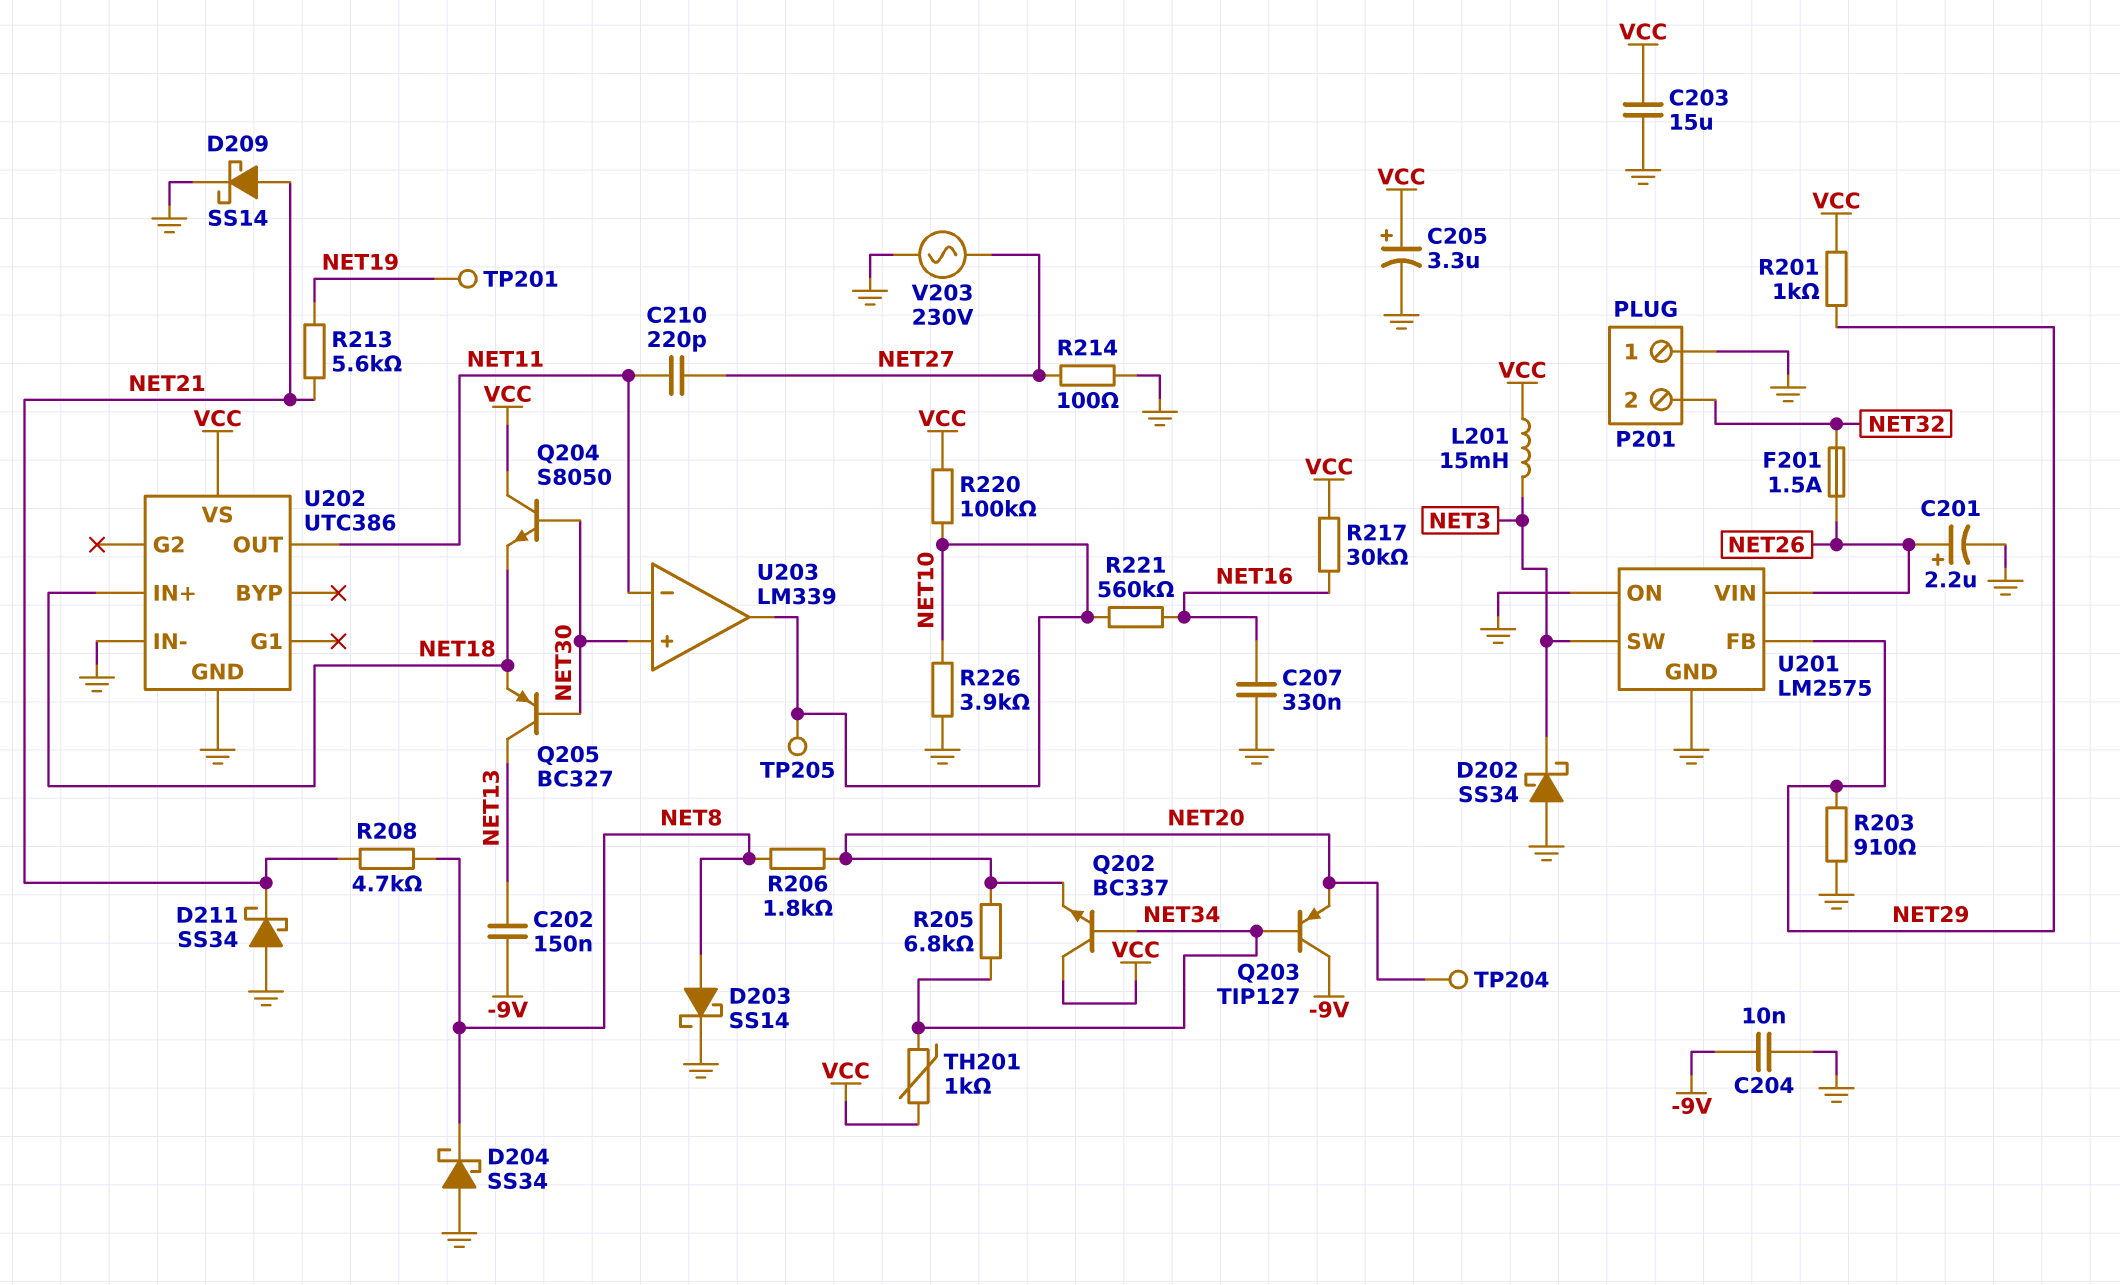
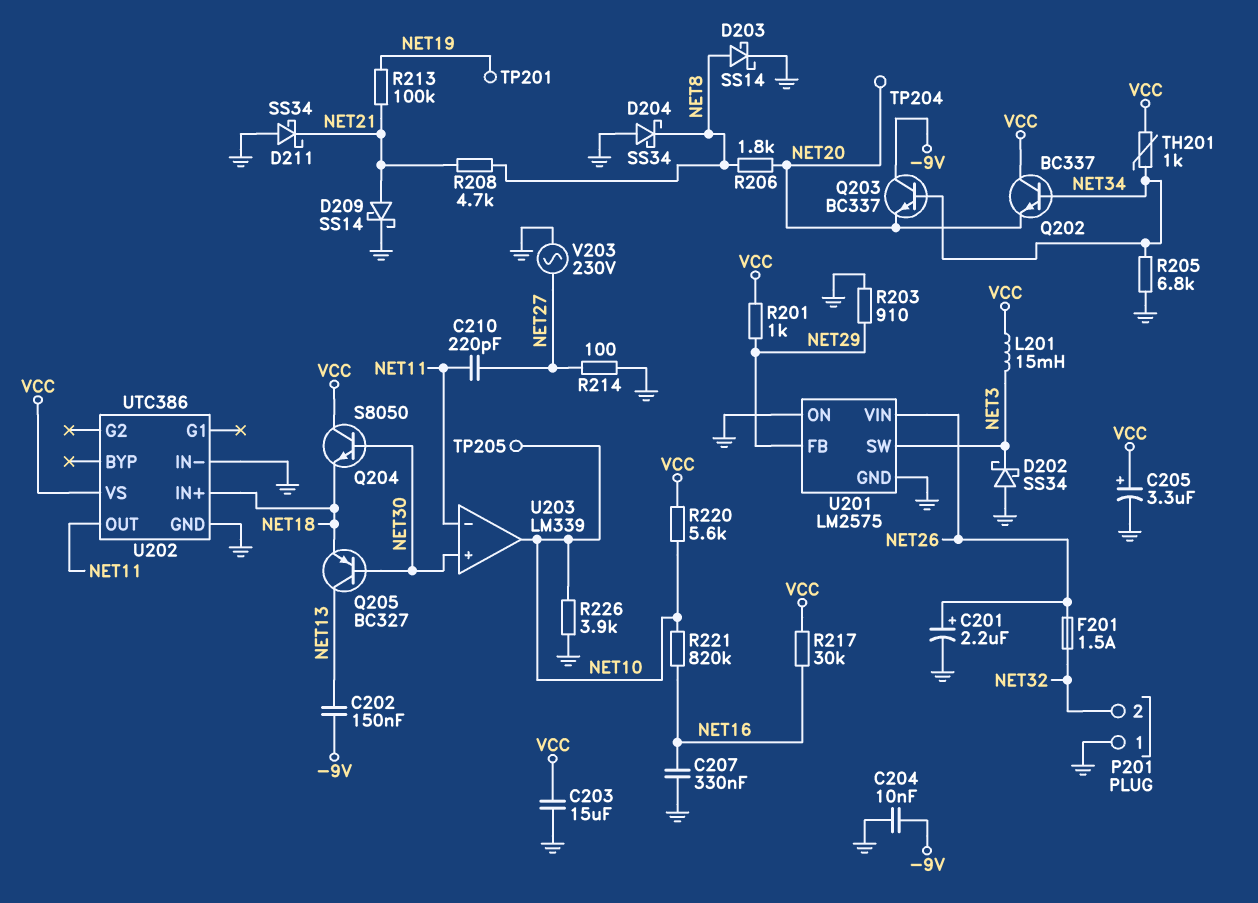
Q203: PNP TIP127 (B NET34, C -9V, E NET20) -> NPN BC337 (B NET34, C -9V, E NET20)
R205: 6.8k (NET20, NET34) -> 6.8k (GND, NET34)
R213: 5.6k (NET19, NET21) -> 100k (NET19, NET21)
R220: 100k (NET10, VCC) -> 5.6k (NET10, VCC)
R221: 560k (NET10, NET16) -> 820k (NET10, NET16)

